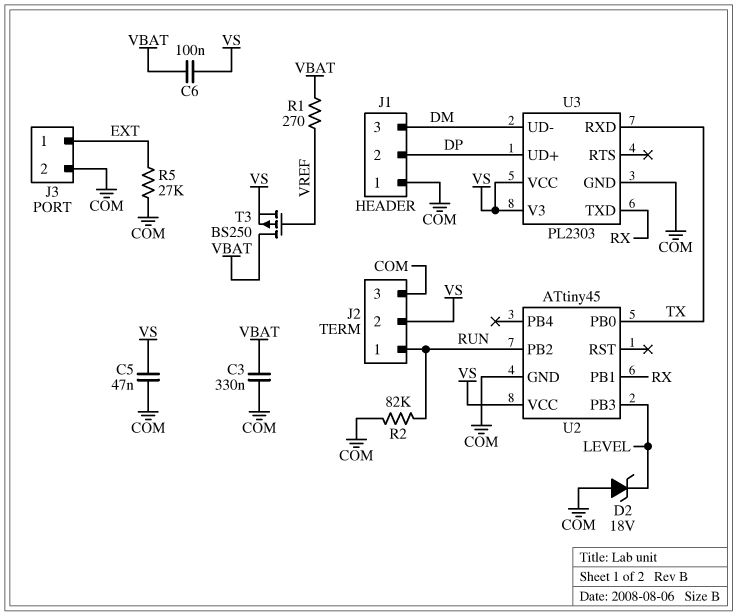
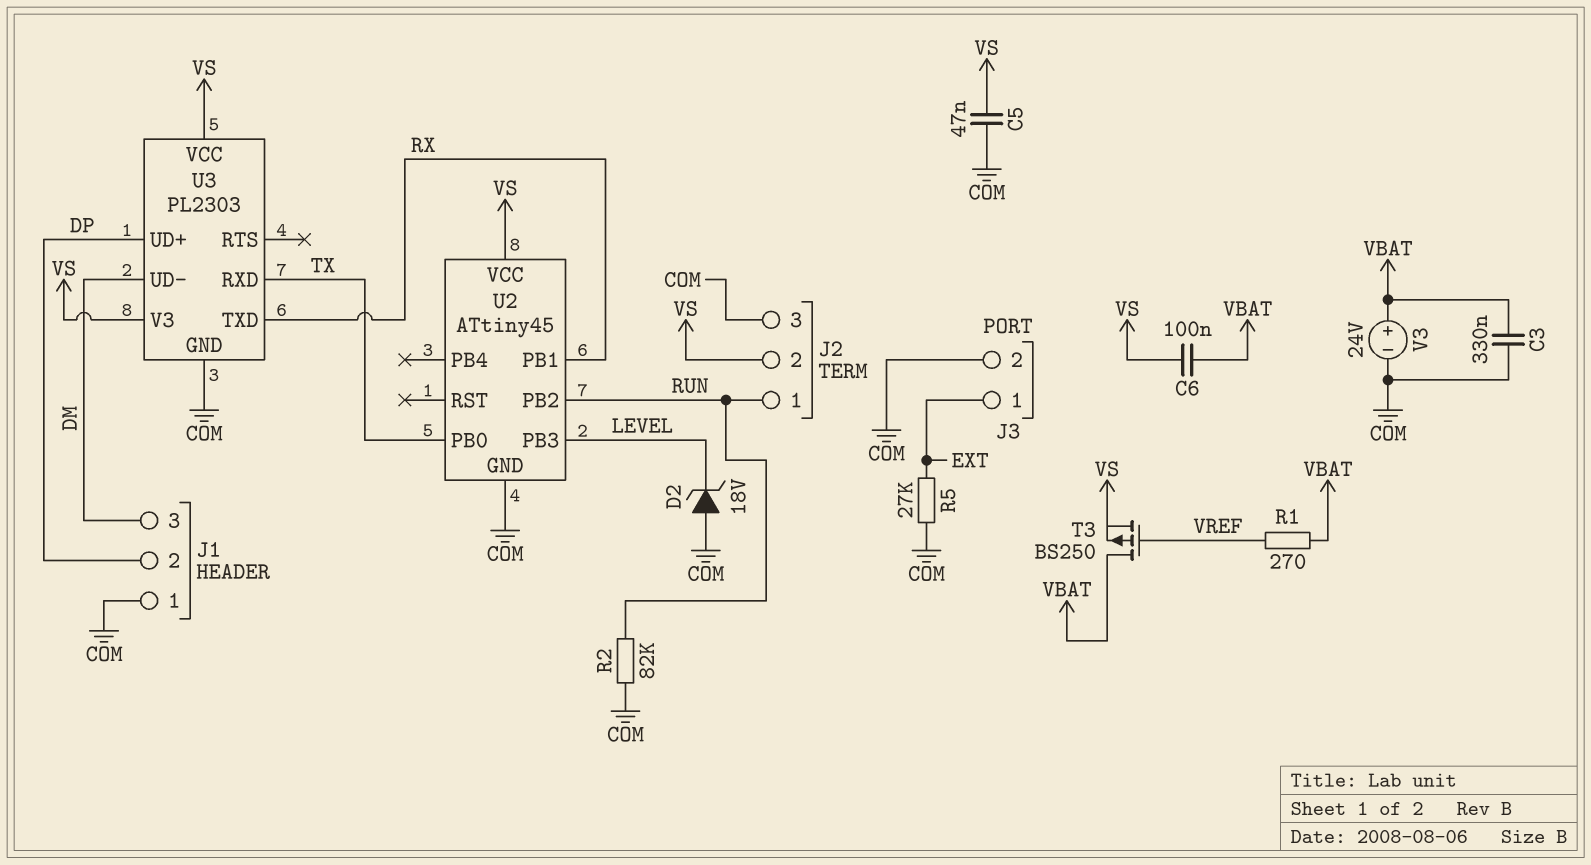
V3: none -> 24V (plus VBAT, minus COM)

